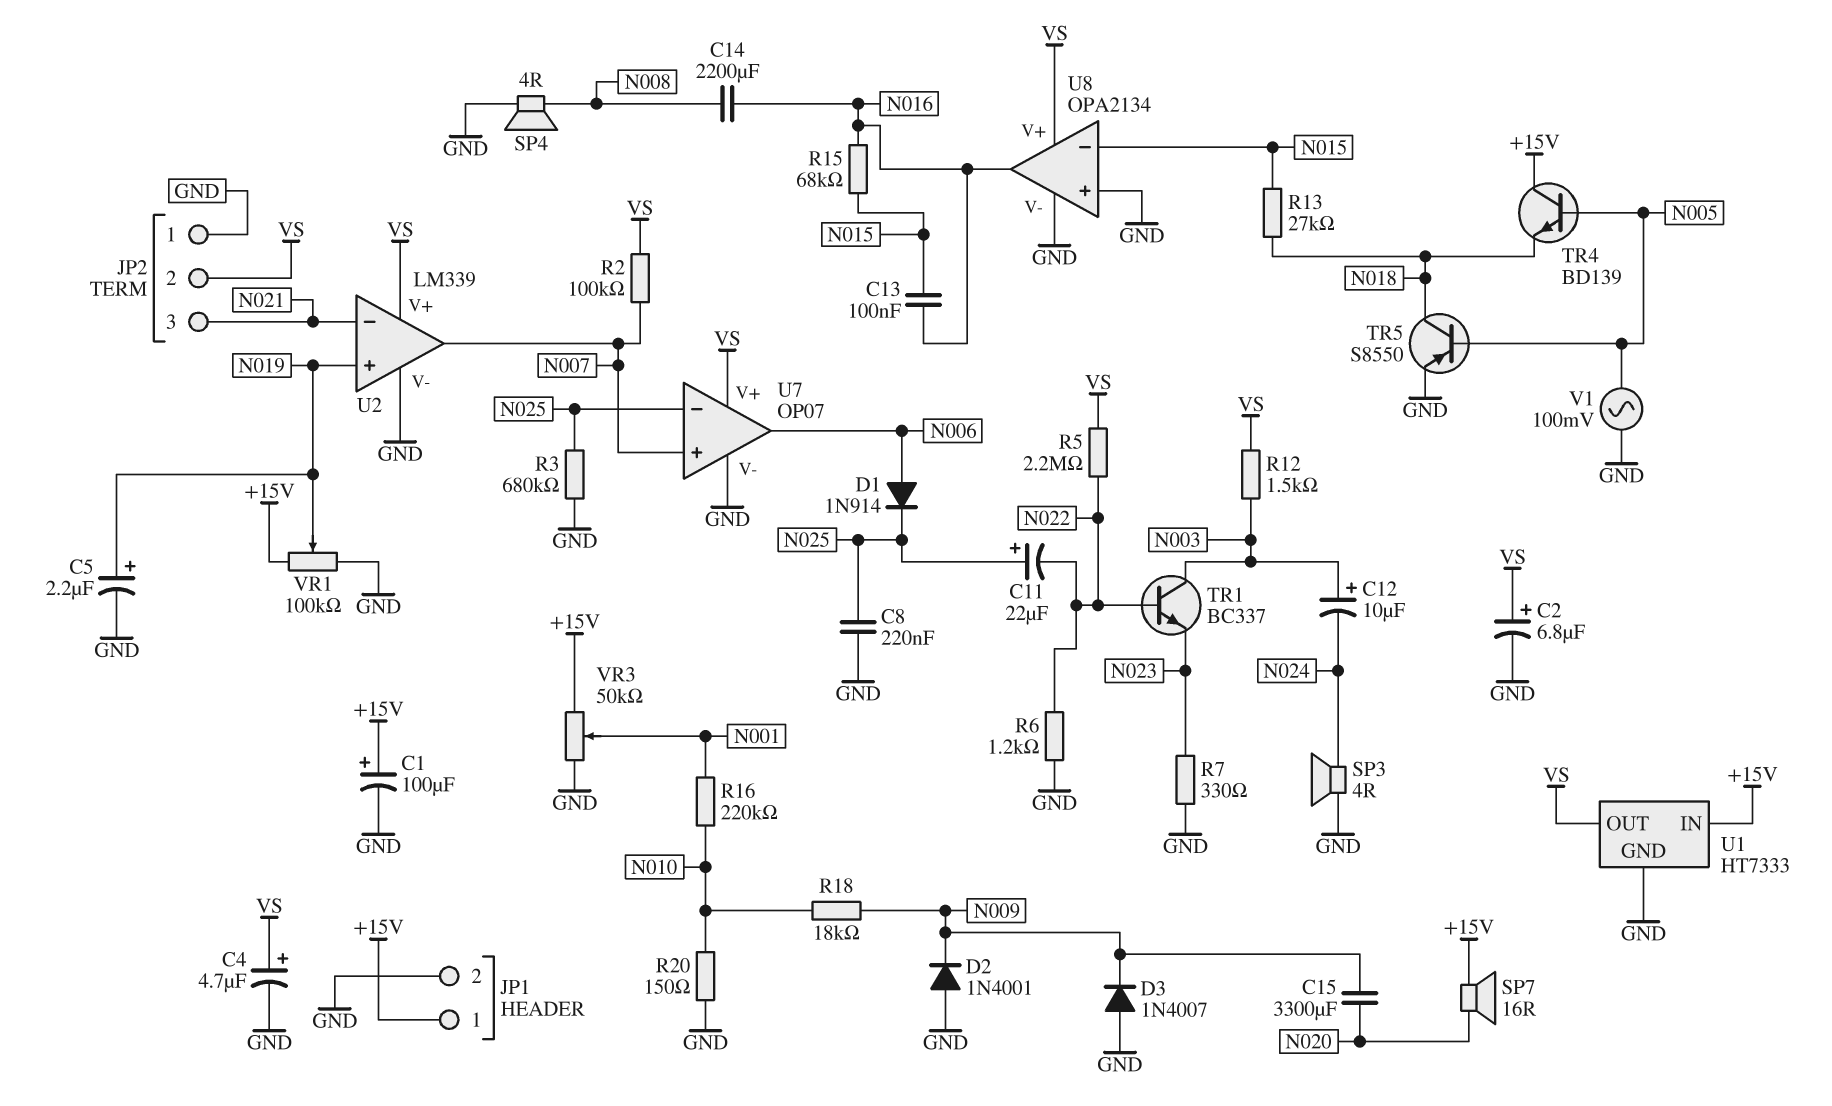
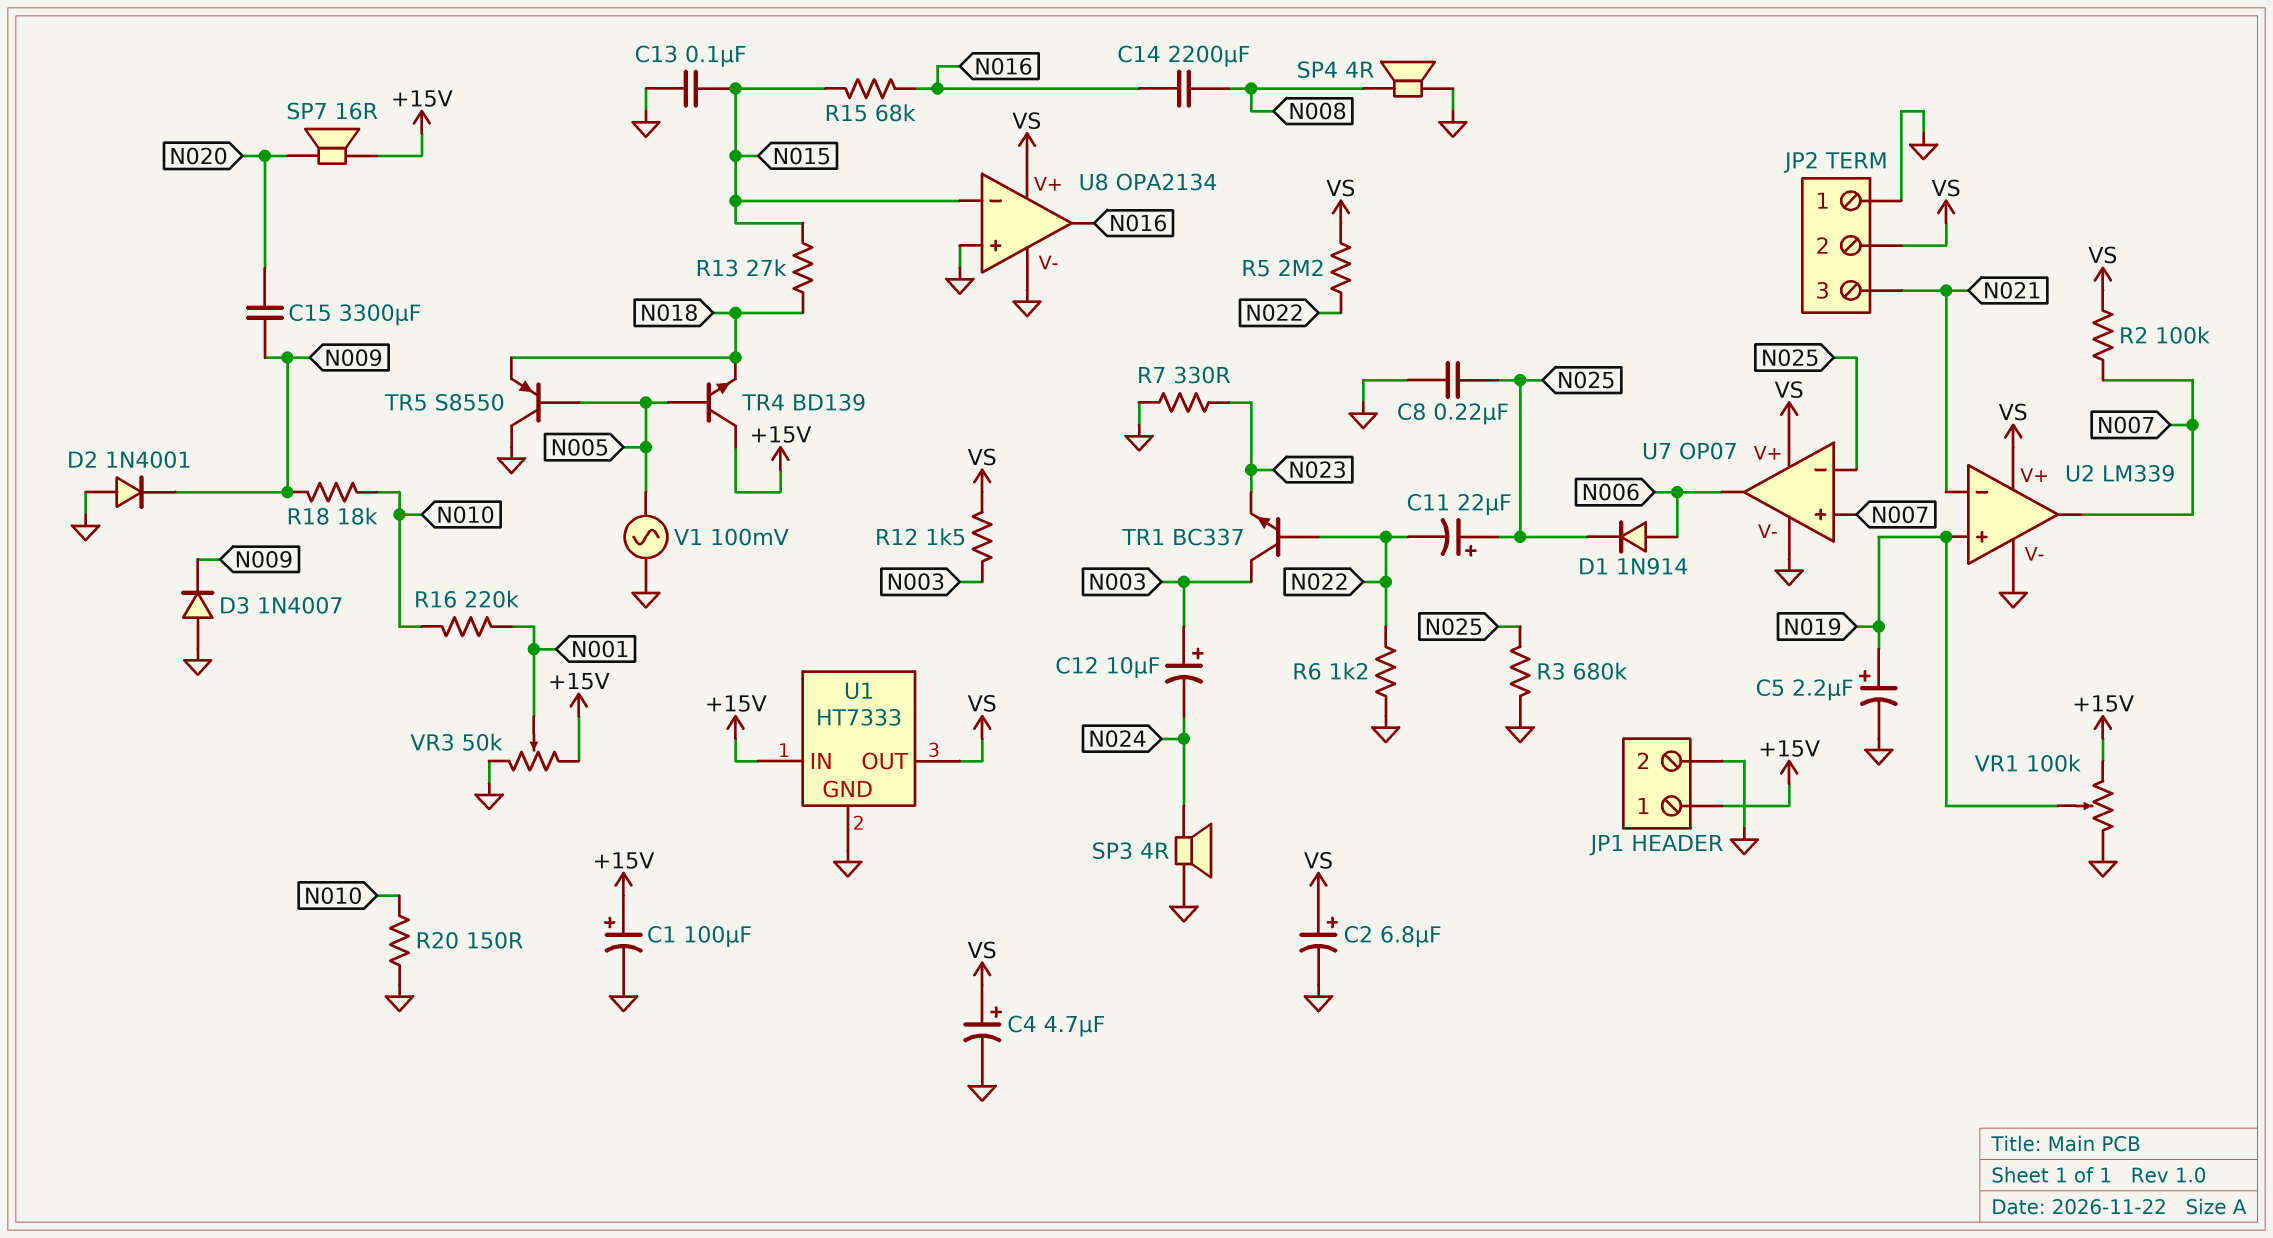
C13: 100nF (N015, N016) -> 100nF (GND, N015)
TR5: PNP S8550 (B N005, C N018, E GND) -> PNP S8550 (B N005, C GND, E N018)

